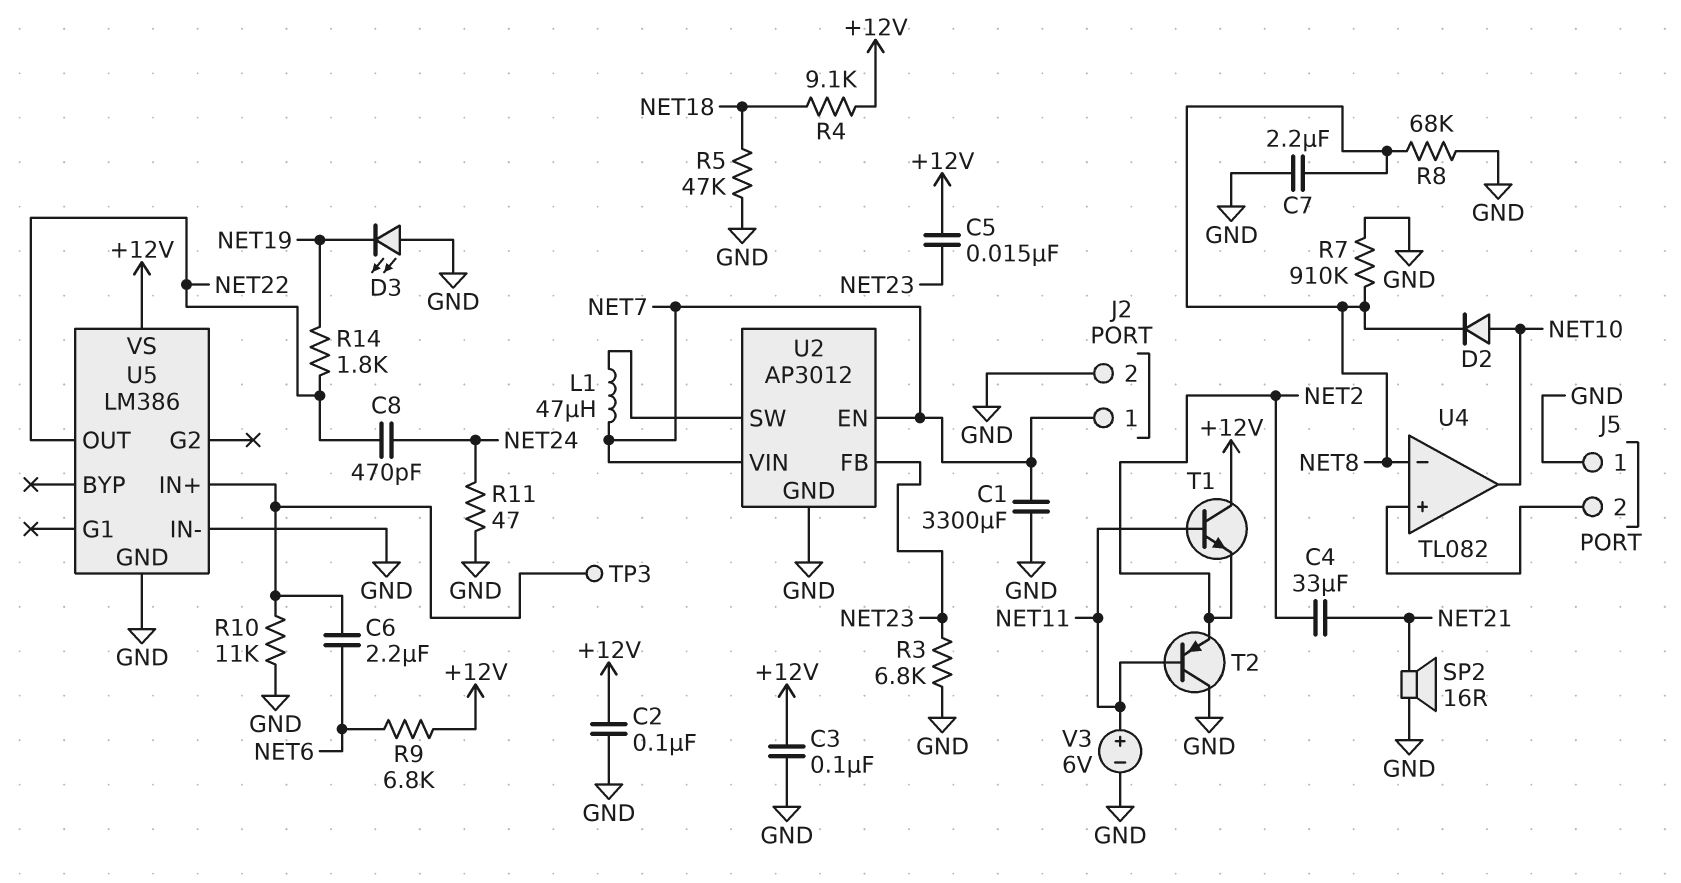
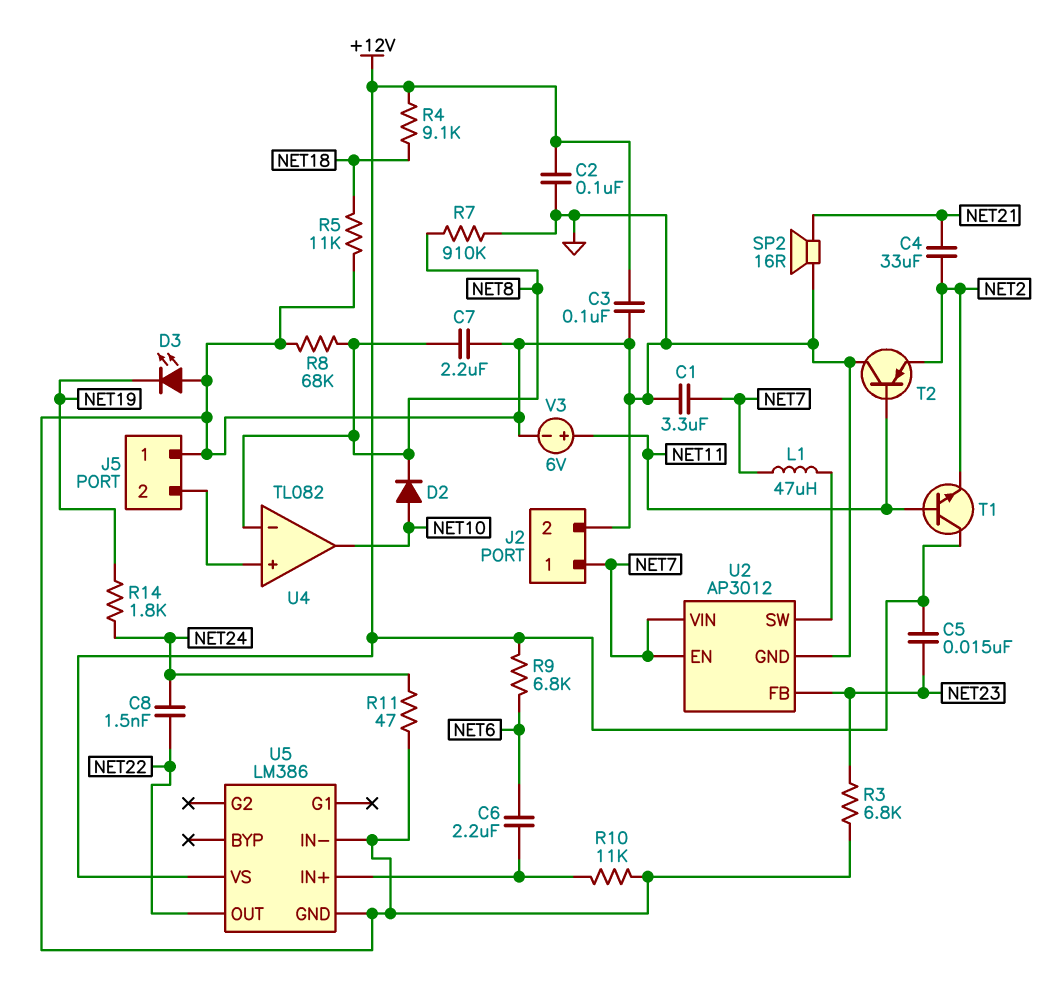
C1: 3300uF (GND, NET7) -> 3.3uF (GND, NET7)
C8: 470pF (NET22, NET24) -> 1.5nF (NET22, NET24)
R5: 47k (GND, NET18) -> 11k (GND, NET18)
R14: 1.8k (NET19, NET22) -> 1.8k (NET19, NET24)
TP3: test point (U5/IN+) -> none

